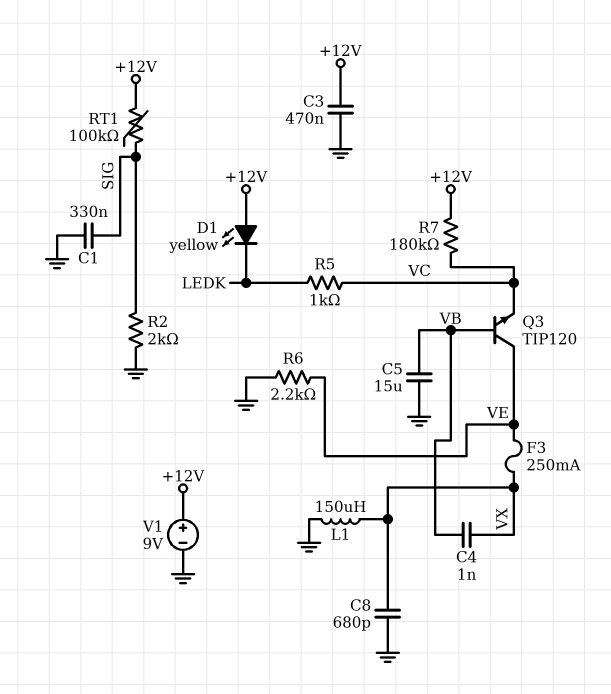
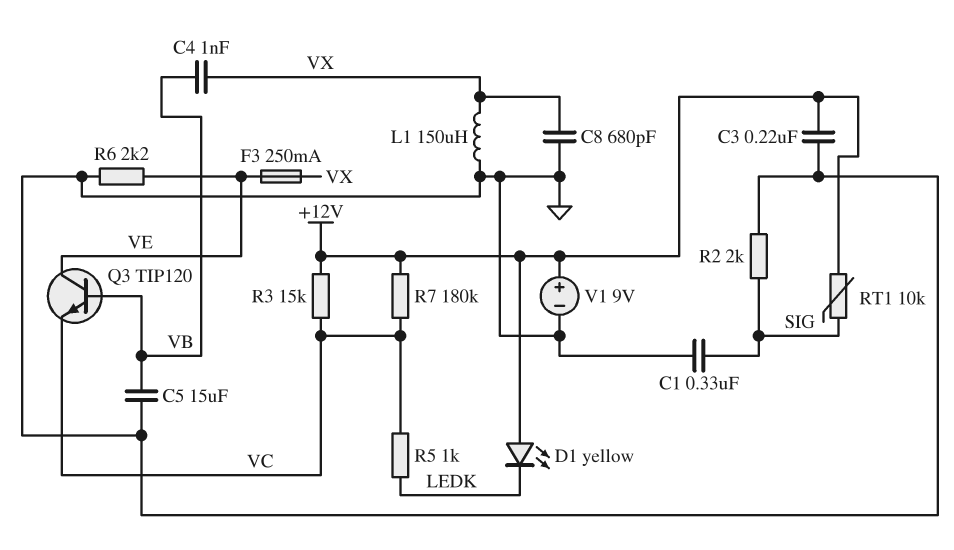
C3: 470nF (+12V, GND) -> 220nF (+12V, GND)
R3: none -> 15k (+12V, VC)
RT1: 100k (+12V, SIG) -> 10k (+12V, SIG)

